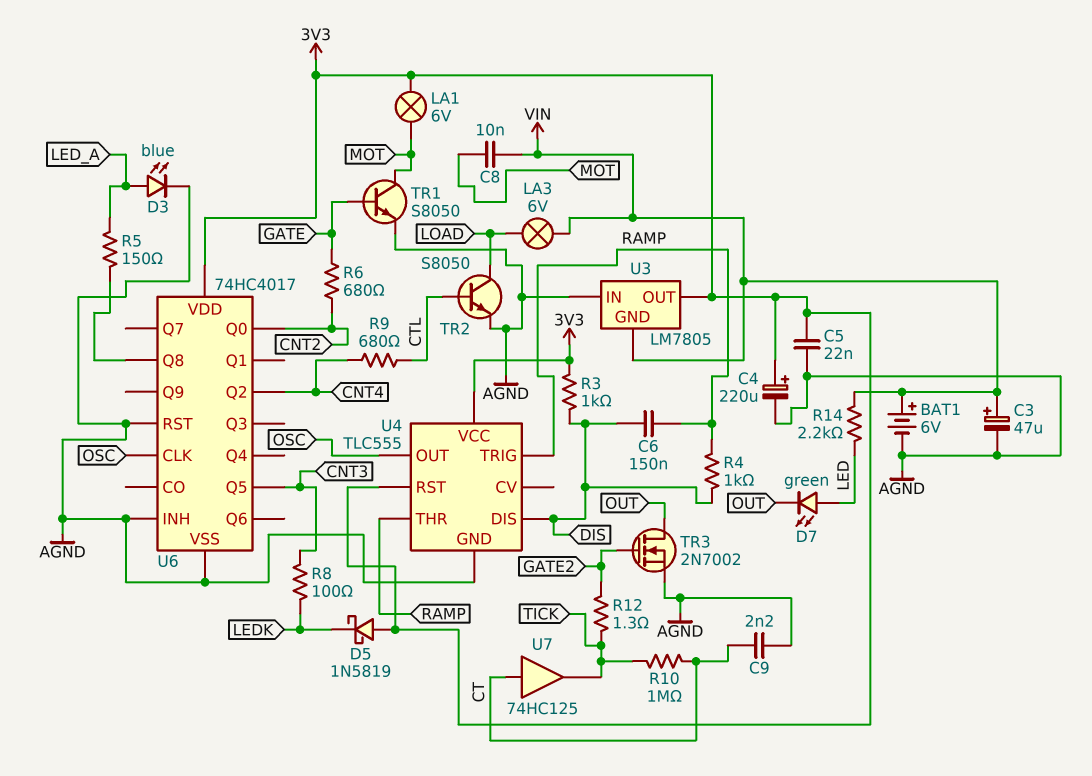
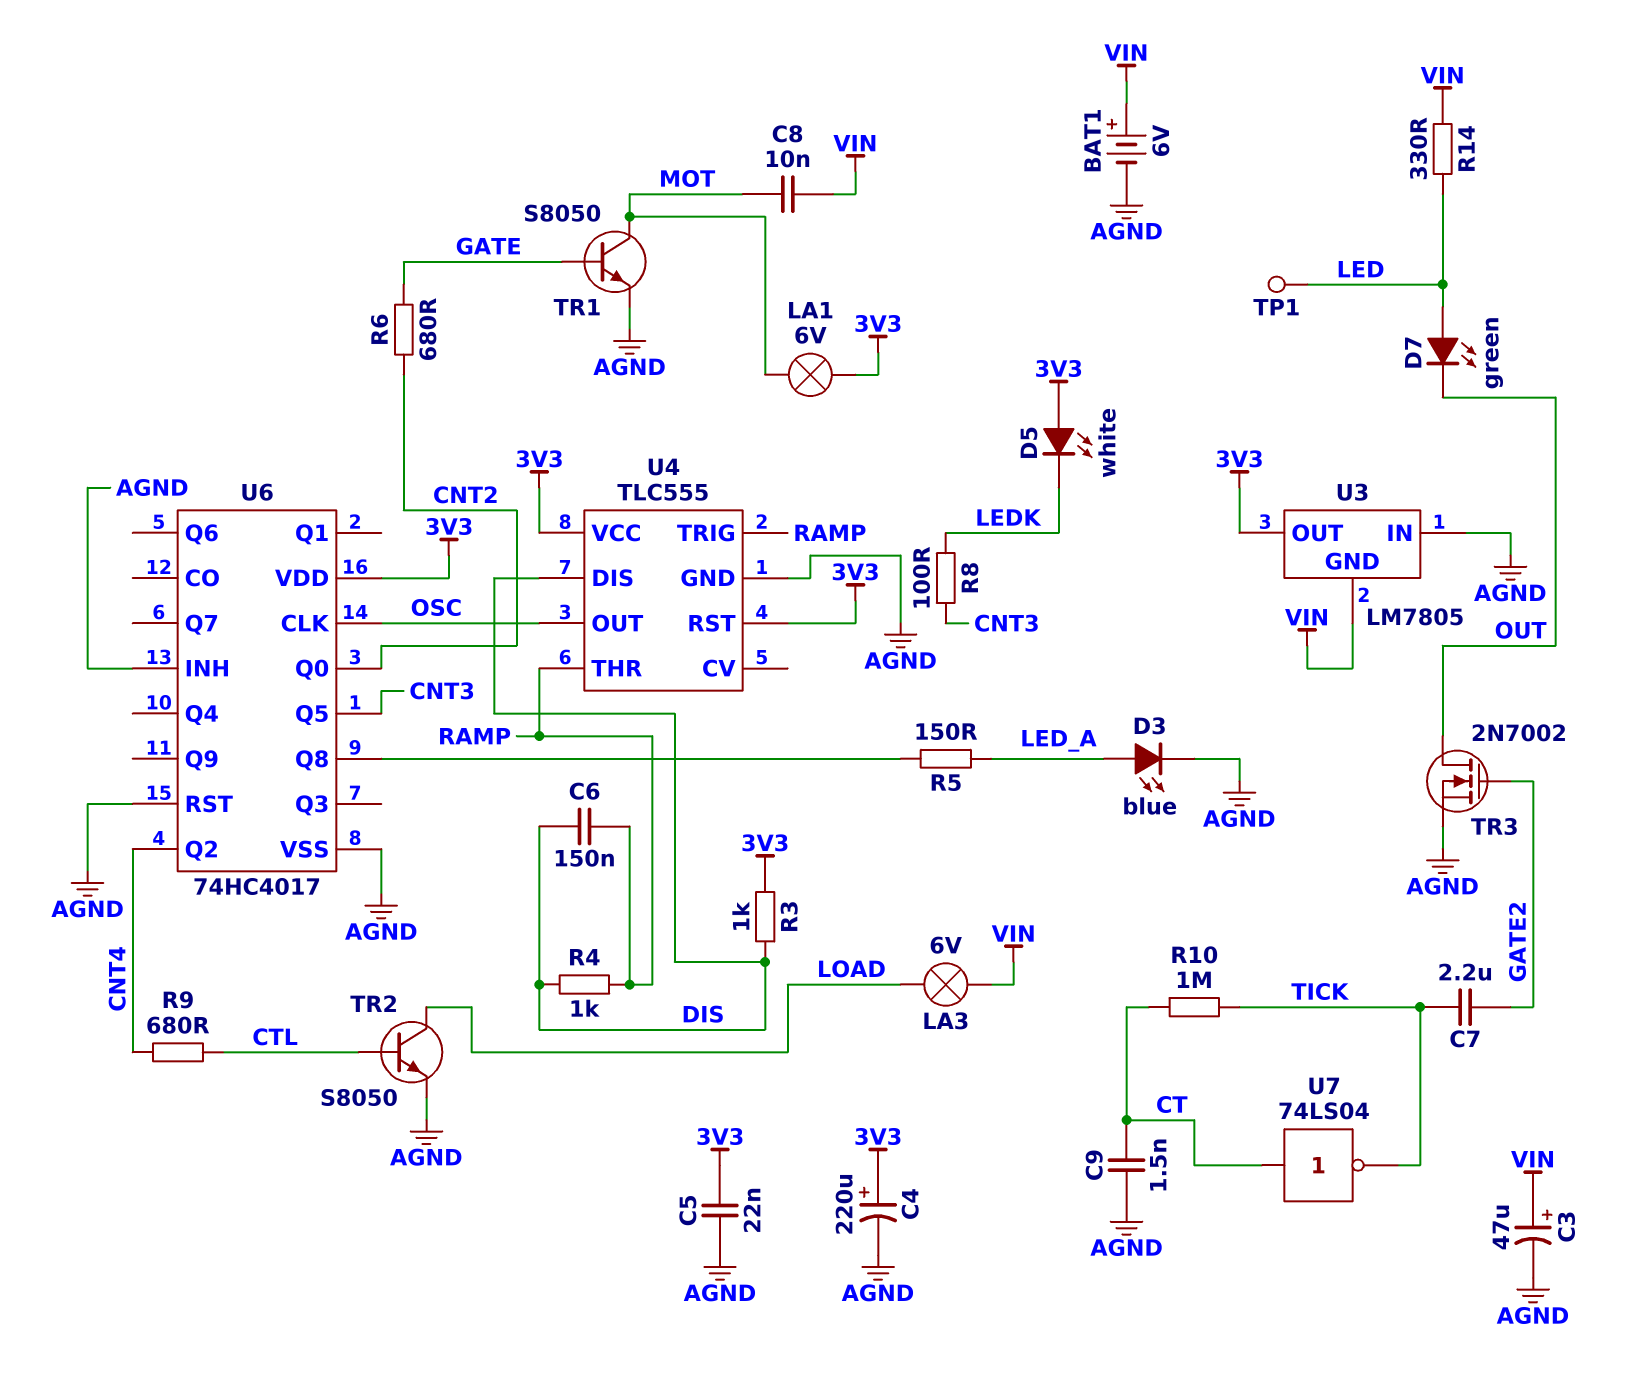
C7: none -> 2.2uF (GATE2, TICK)
C9: 2.2nF (AGND, CT) -> 1.5nF (AGND, CT)
D5: schottky 1N5819 (A 3V3, K LEDK) -> LED white (A 3V3, K LEDK)
R12: 1.3 (GATE2, TICK) -> none
R14: 2.2k (LED, VIN) -> 330 (LED, VIN)
TP1: none -> test point (LED)
U7: buffer 74HC125 (in CT, out TICK) -> NOT 74LS04 (in CT, out TICK)

